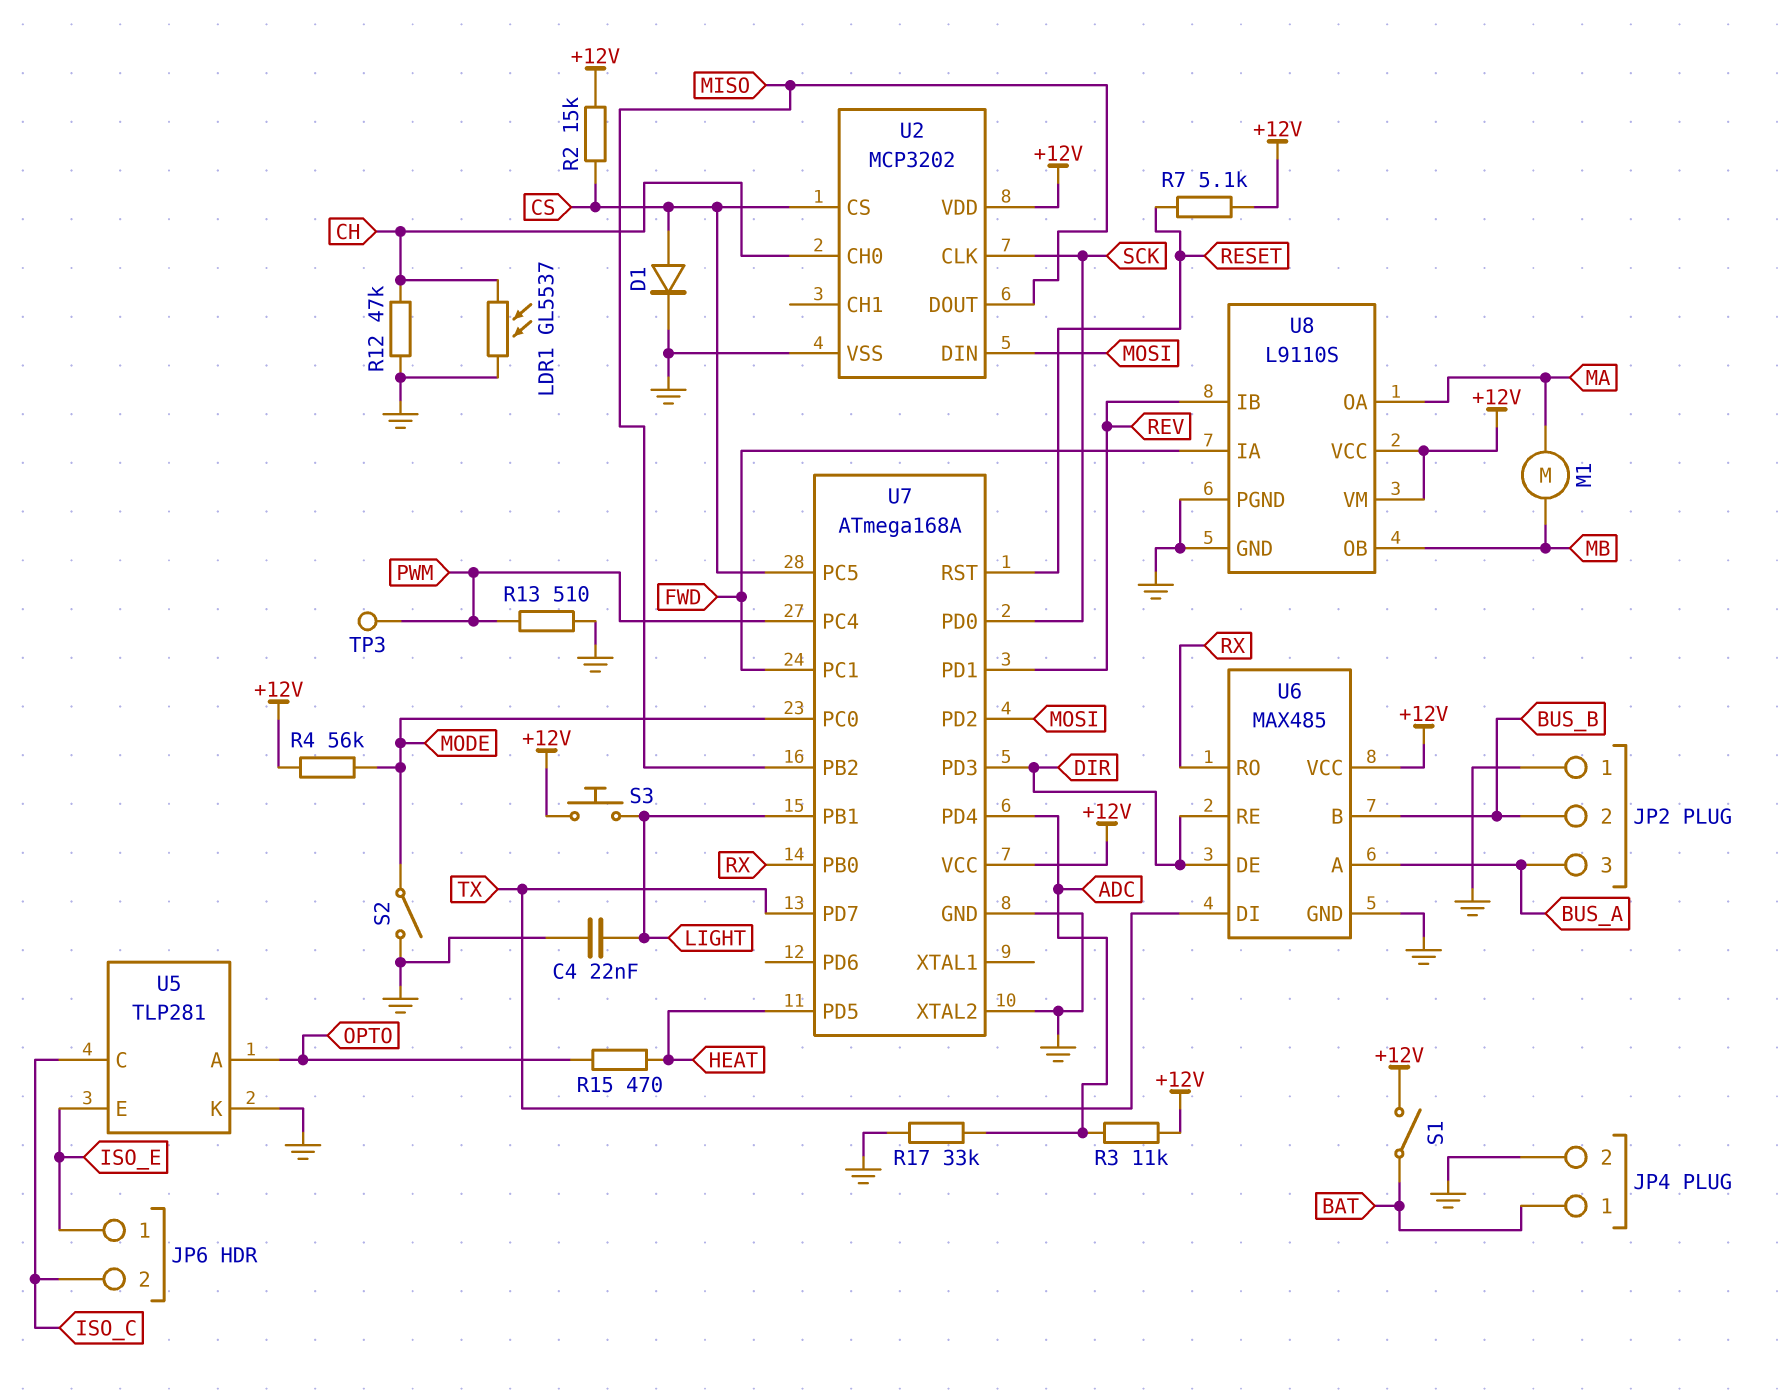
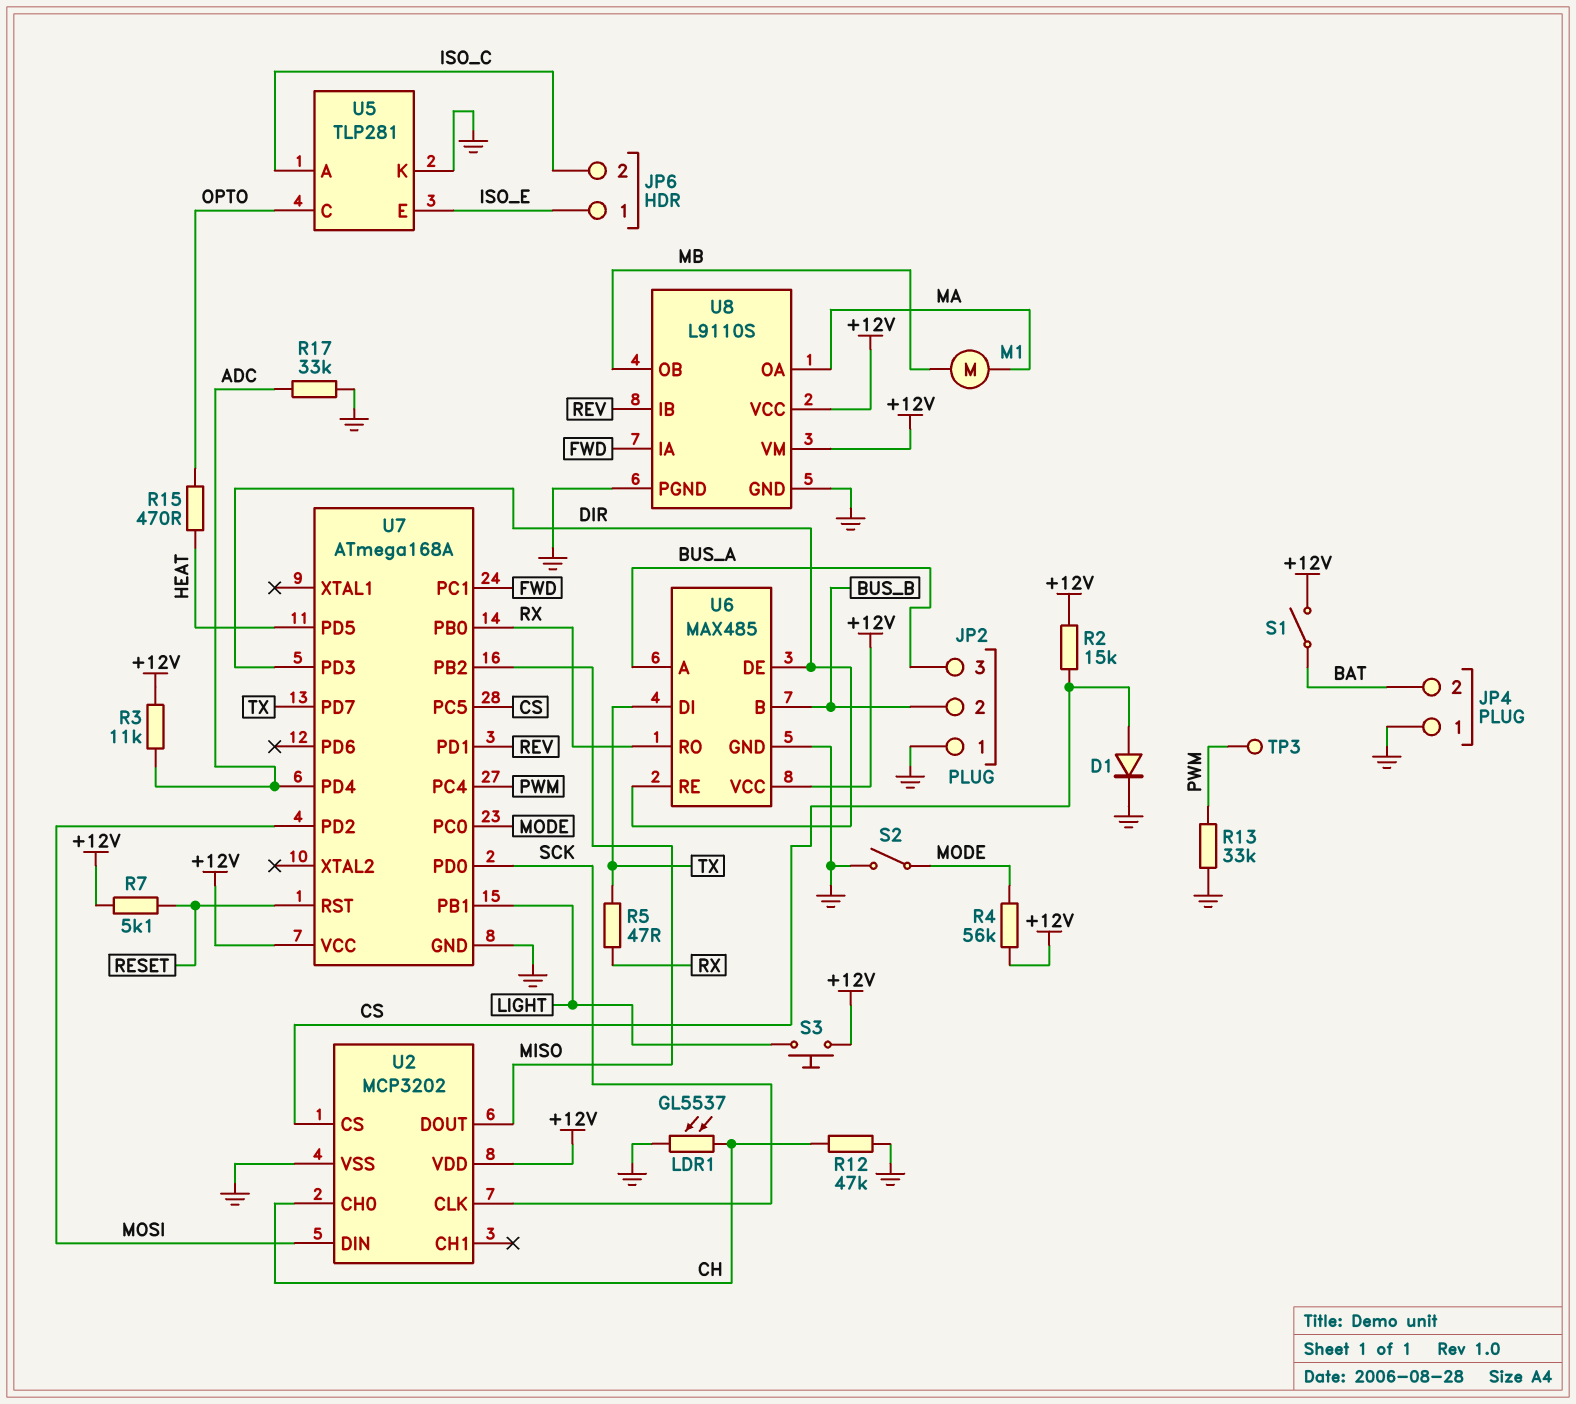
C4: 22nF (GND, LIGHT) -> none
JP4 pin 1: BAT -> GND
JP4 pin 2: GND -> BAT
R5: none -> 47 (RX, TX)
R13: 510 (GND, PWM) -> 33k (GND, PWM)
U5 pin A: OPTO -> ISO_C
U5 pin C: ISO_C -> OPTO
U7 pin XTAL2: GND -> none

